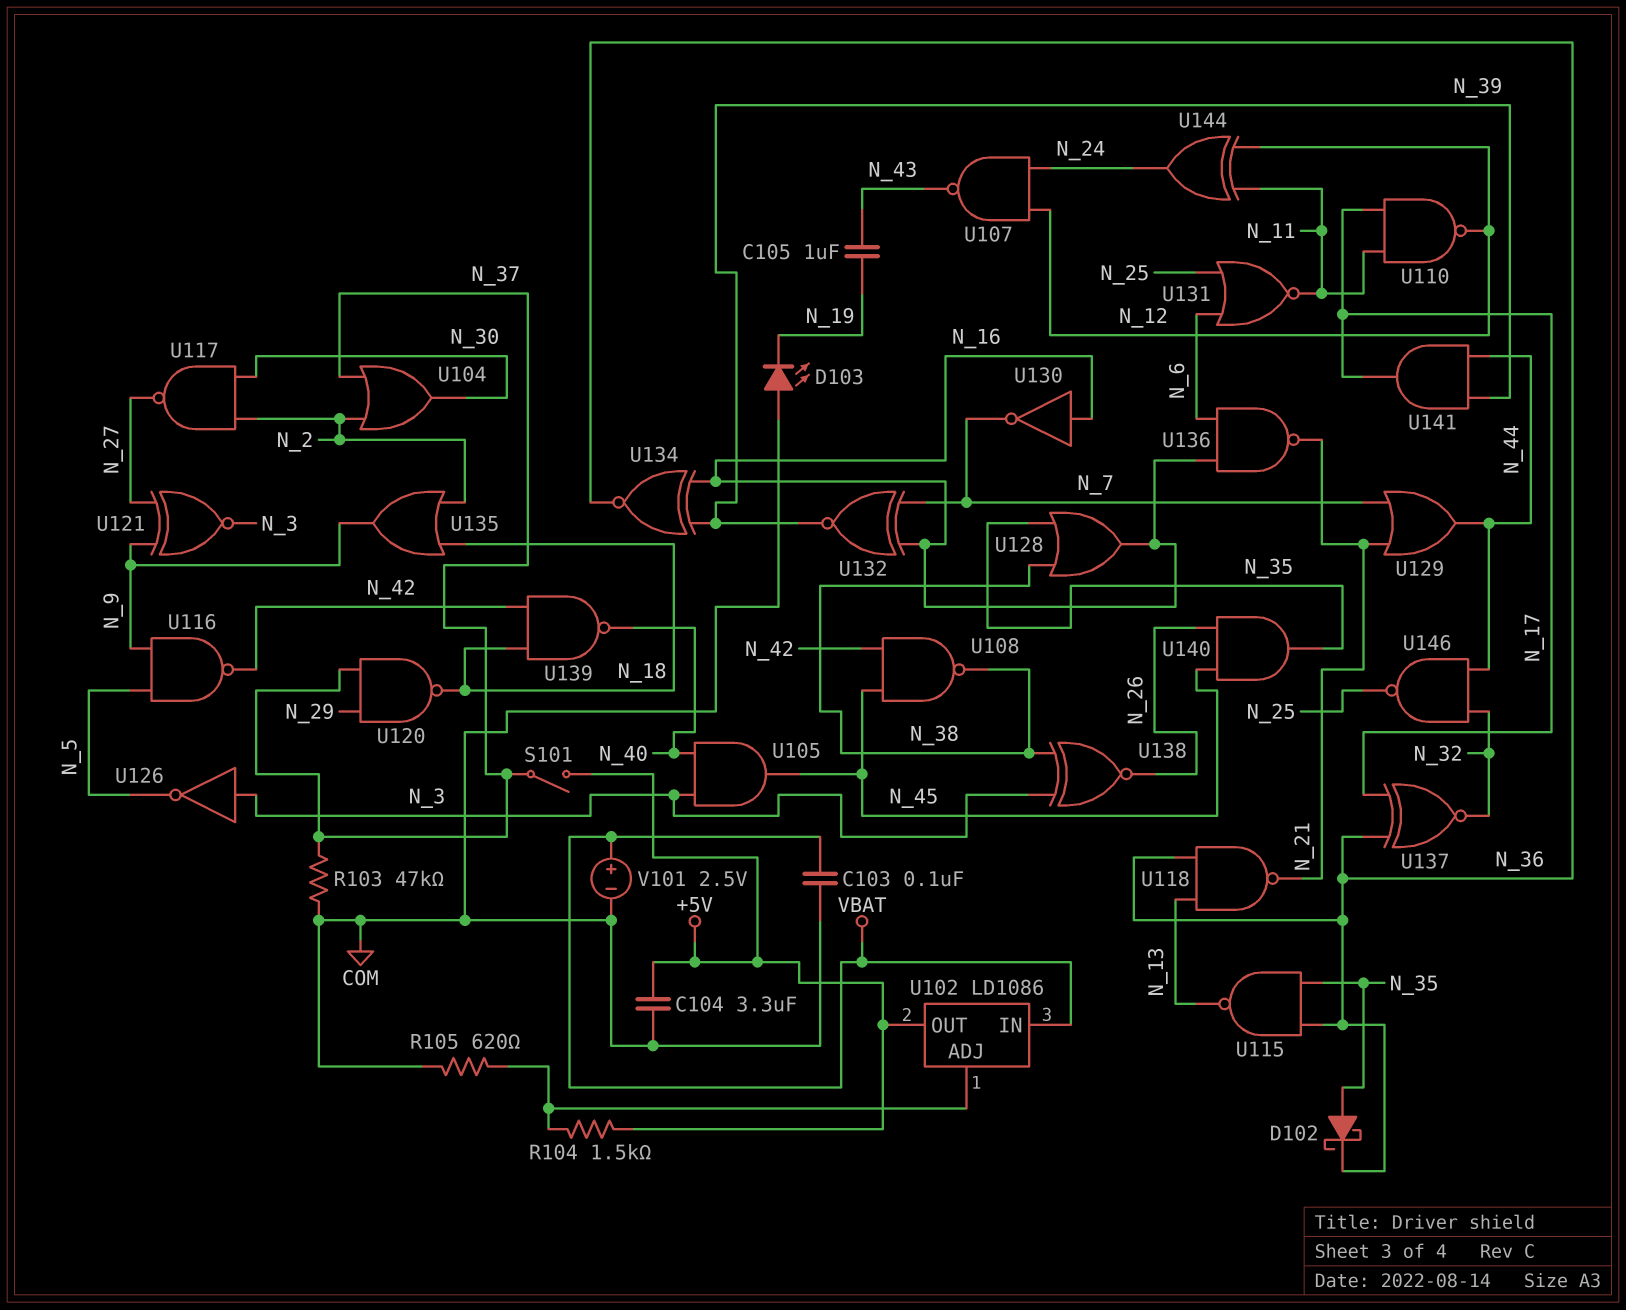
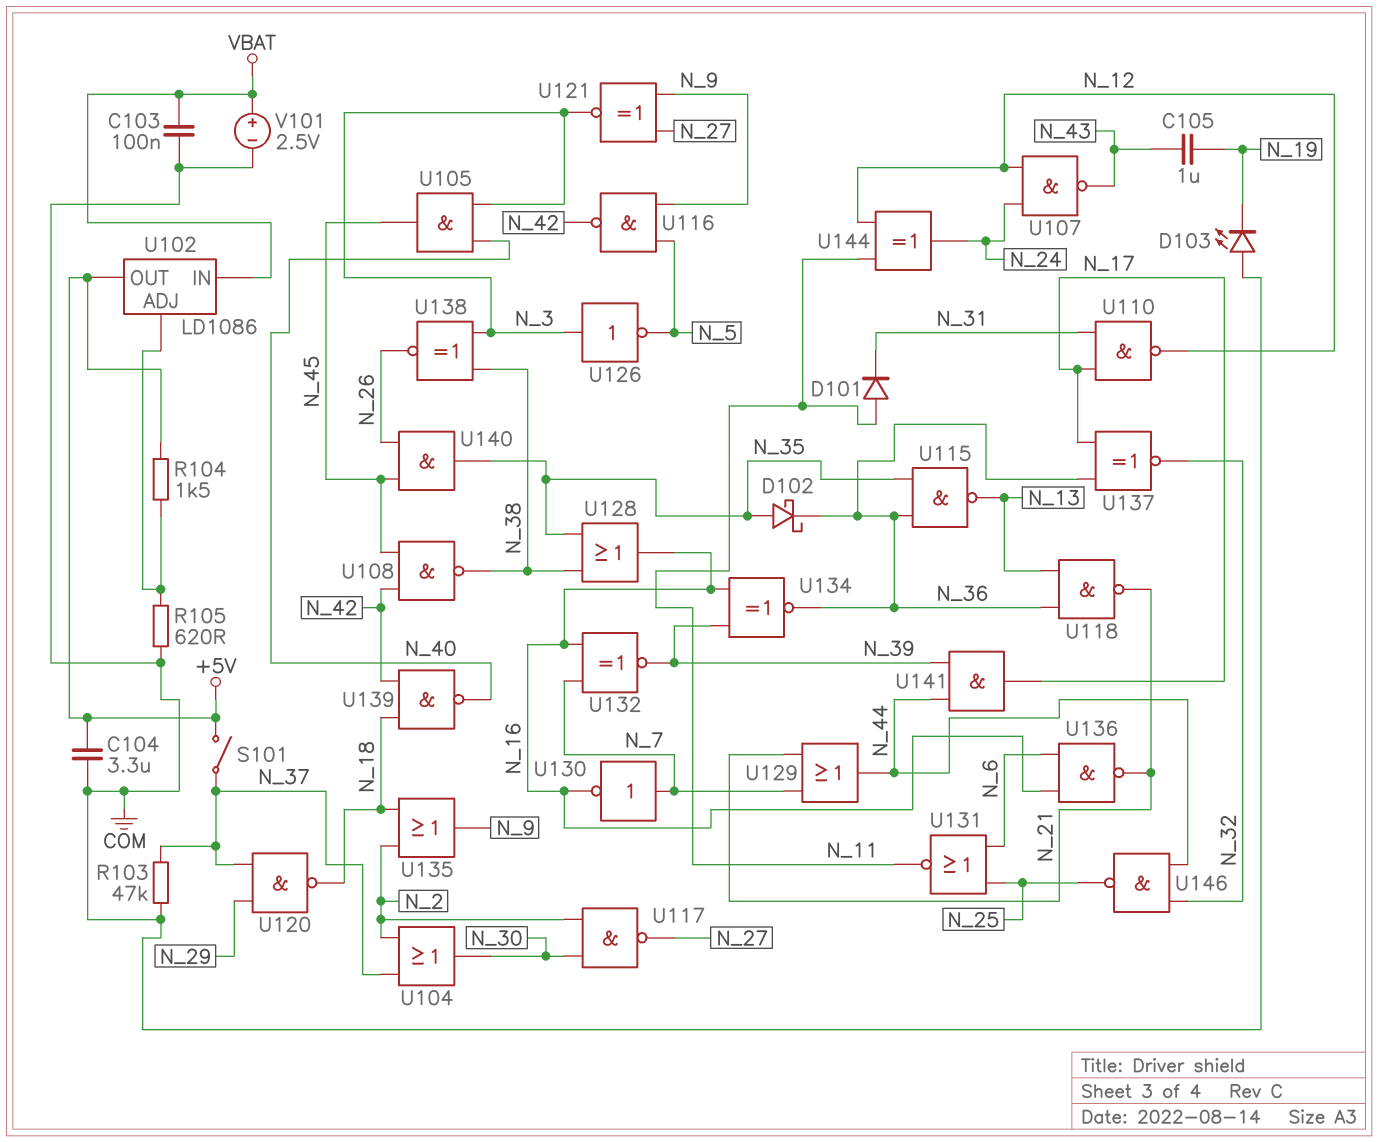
D101: none -> diode (A N_11, K N_31)
U110: NAND (in N_11, in N_17, out N_12) -> NAND (in N_17, in N_31, out N_12)
U130: NOT (in N_16, out N_7) -> NOT (in N_7, out N_16)

